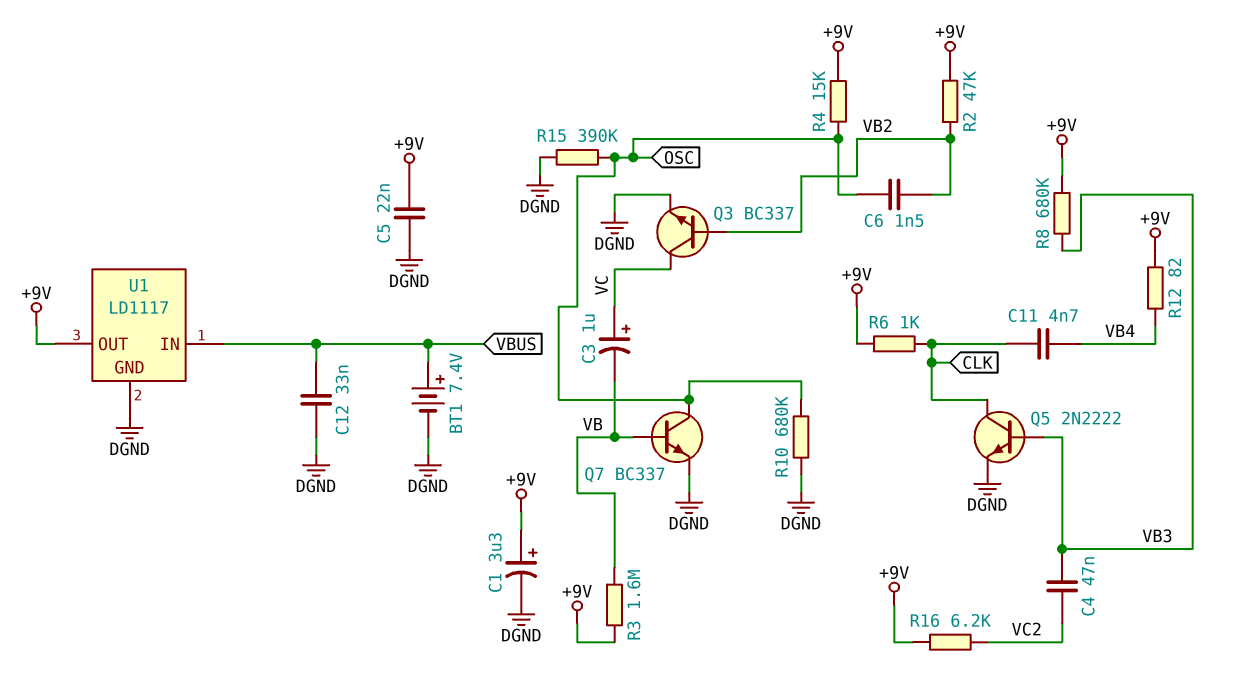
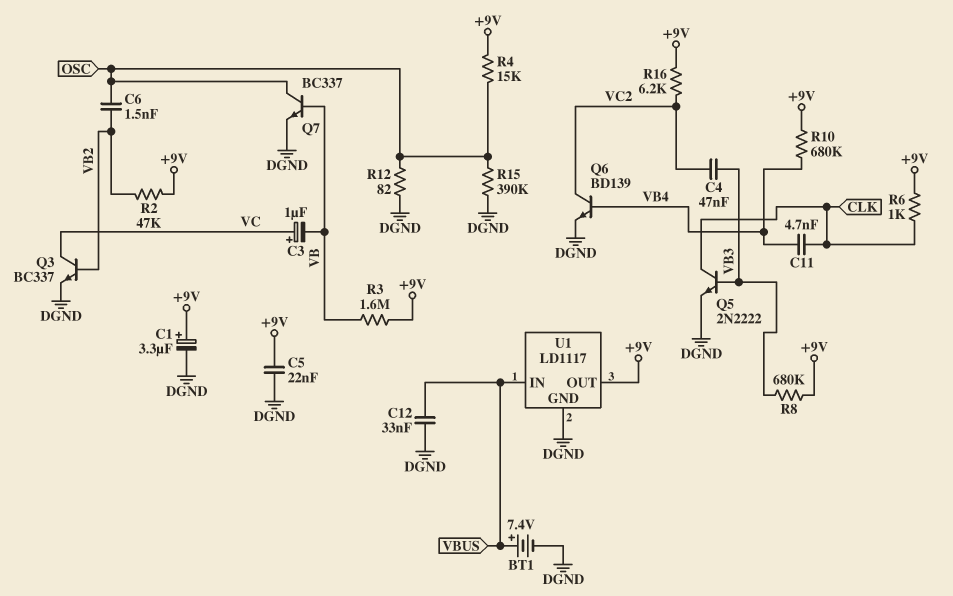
Q6: none -> NPN BD139 (B VB4, C VC2, E DGND)
R10: 680k (DGND, OSC) -> 680k (+9V, VB4)
R12: 82 (+9V, VB4) -> 82 (DGND, OSC)

